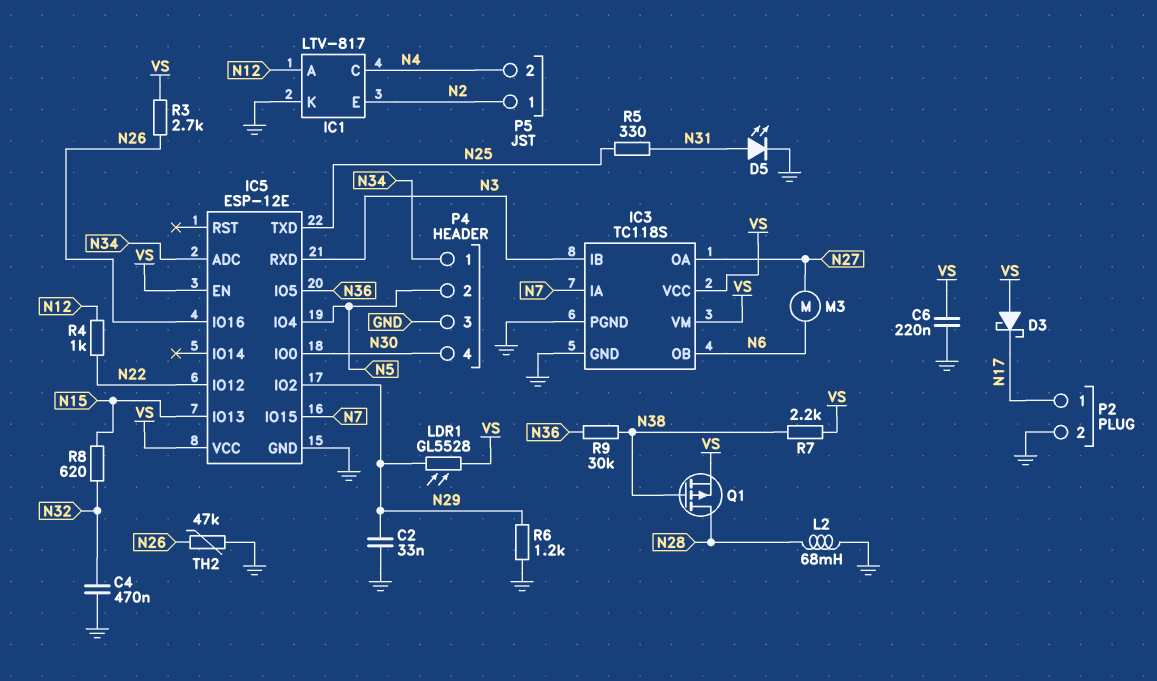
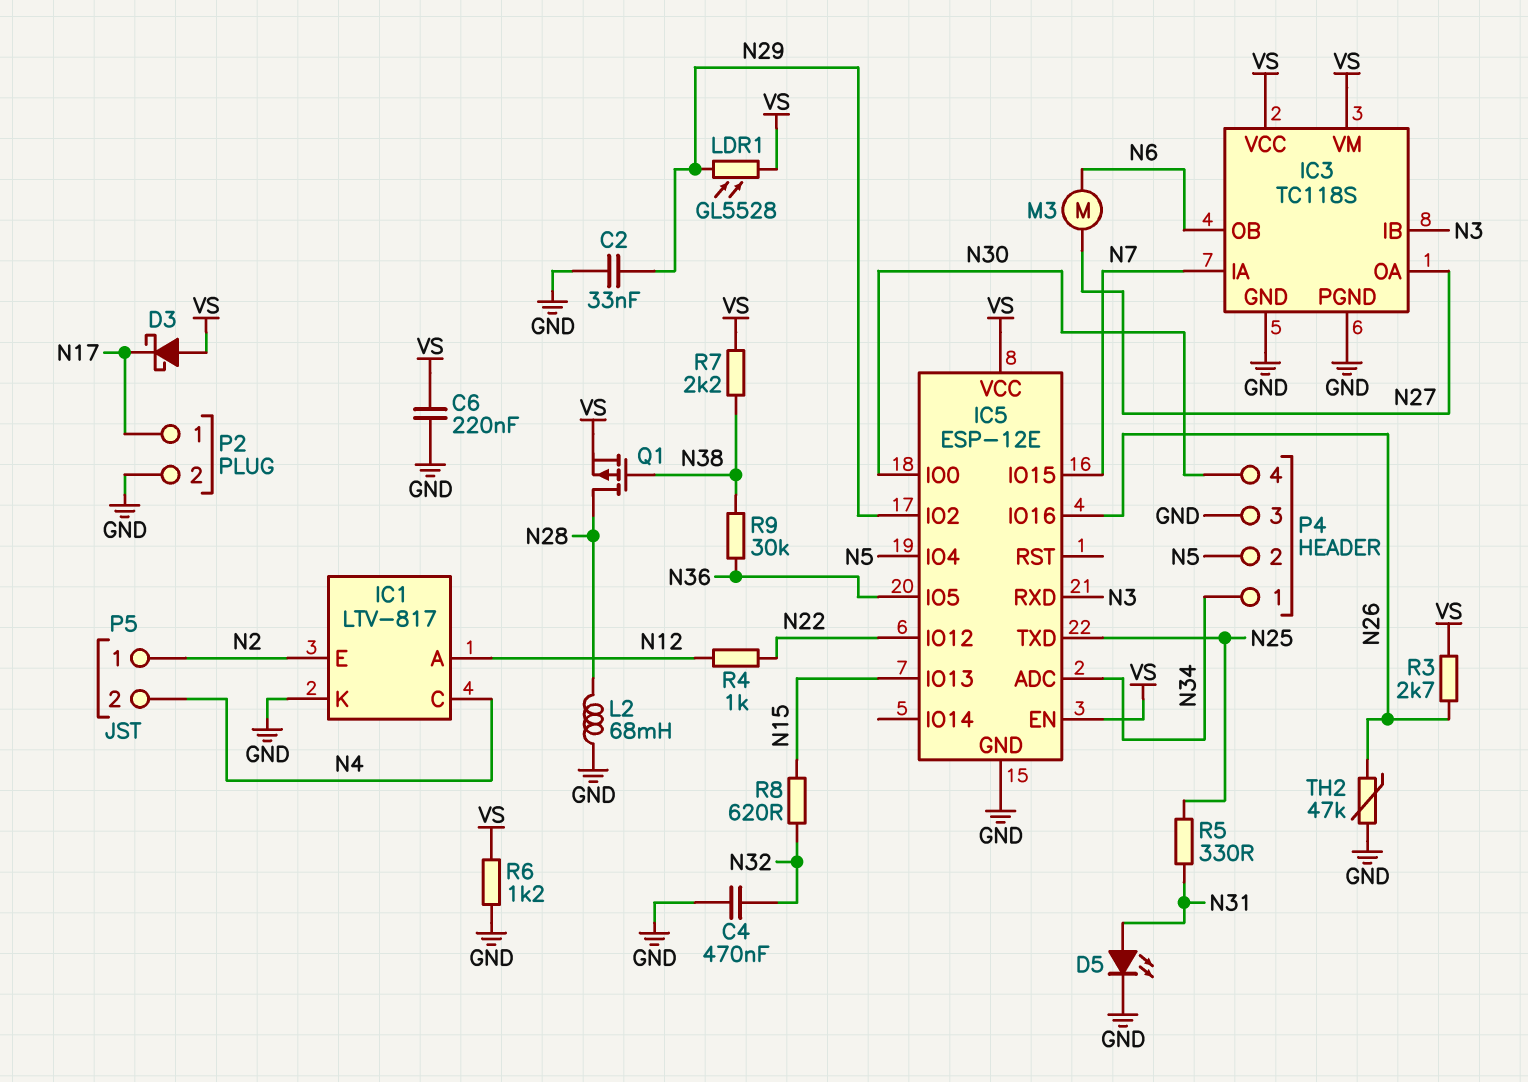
R6: 1.2k (GND, N29) -> 1.2k (GND, VS)

